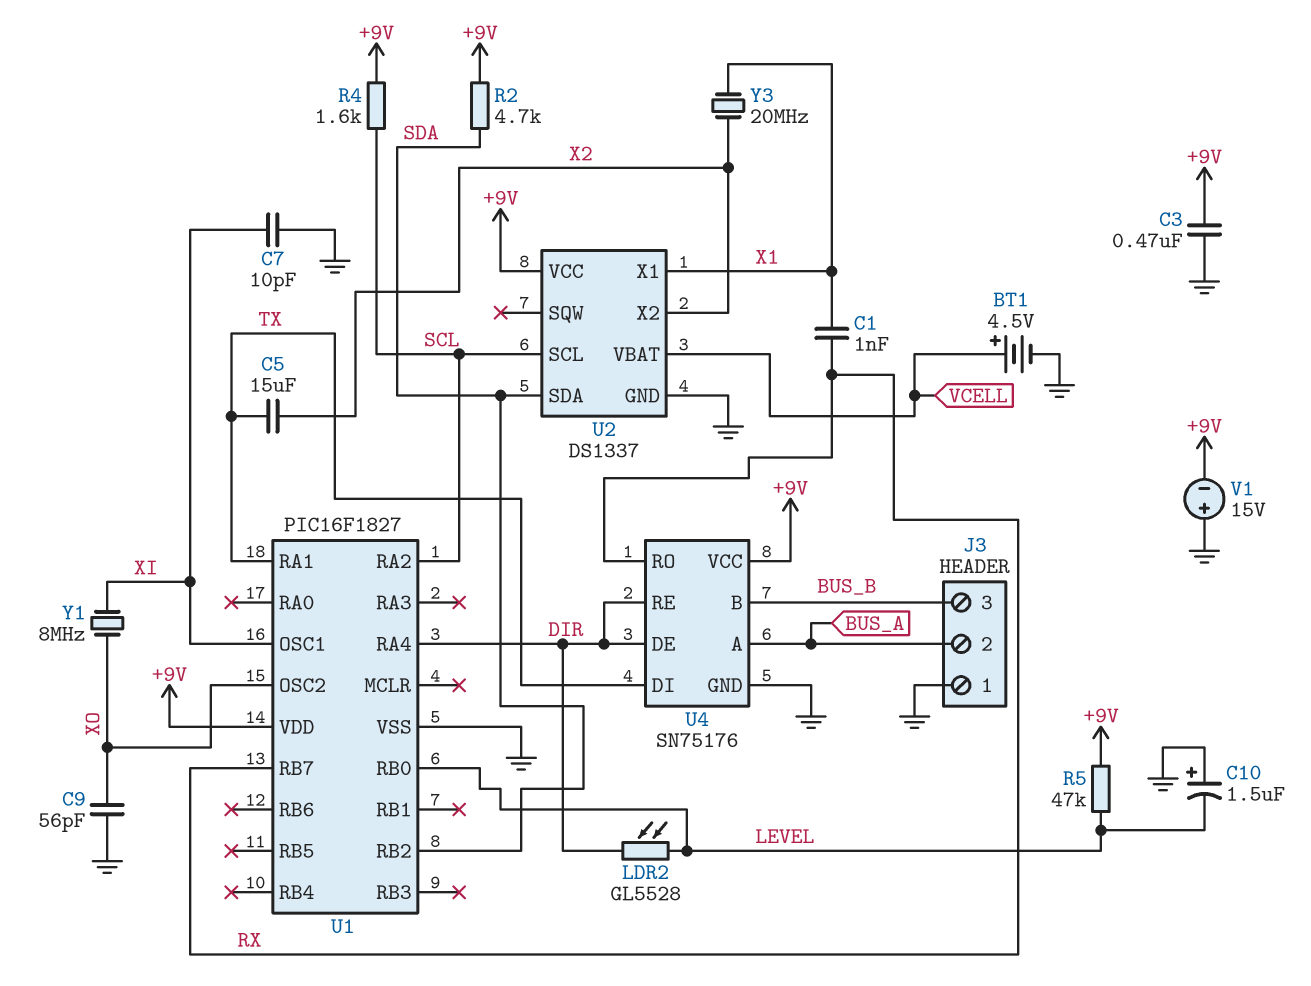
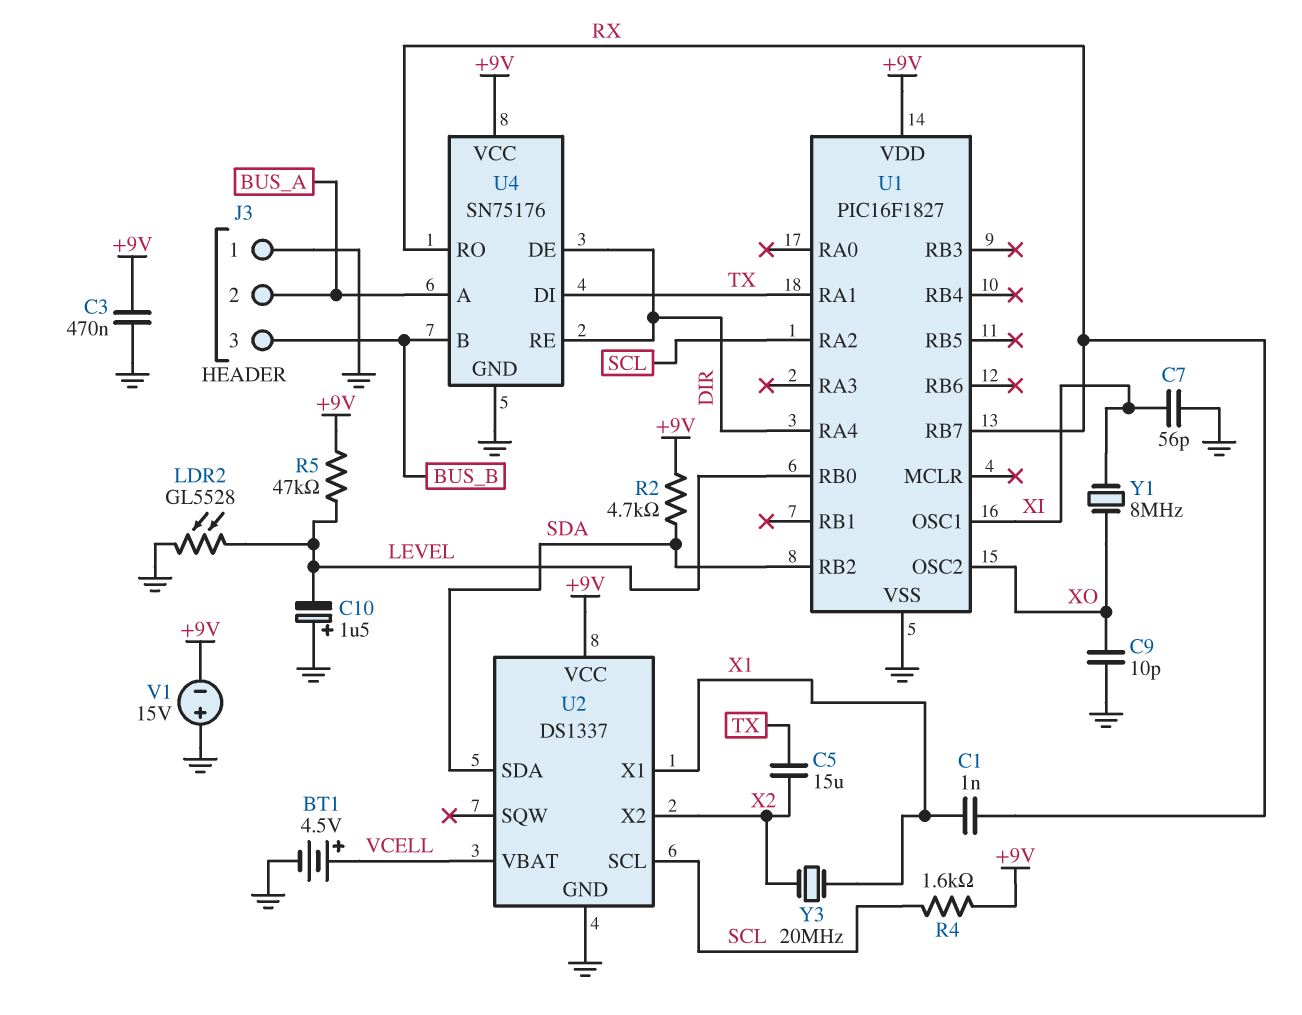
C7: 10pF (GND, XI) -> 56pF (GND, XI)
C9: 56pF (GND, XO) -> 10pF (GND, XO)
LDR2: GL5528 (DIR, LEVEL) -> GL5528 (GND, LEVEL)

